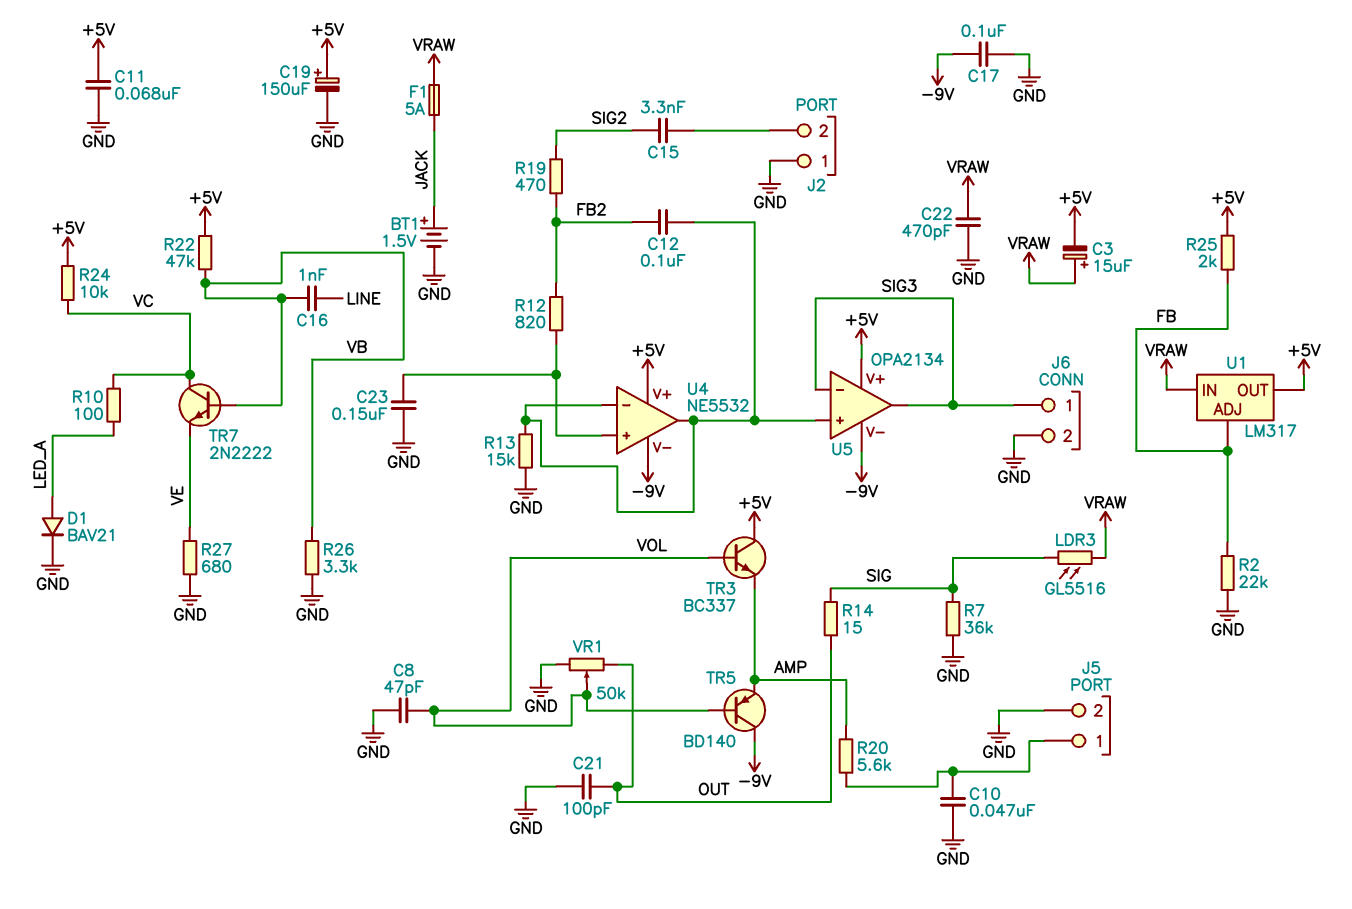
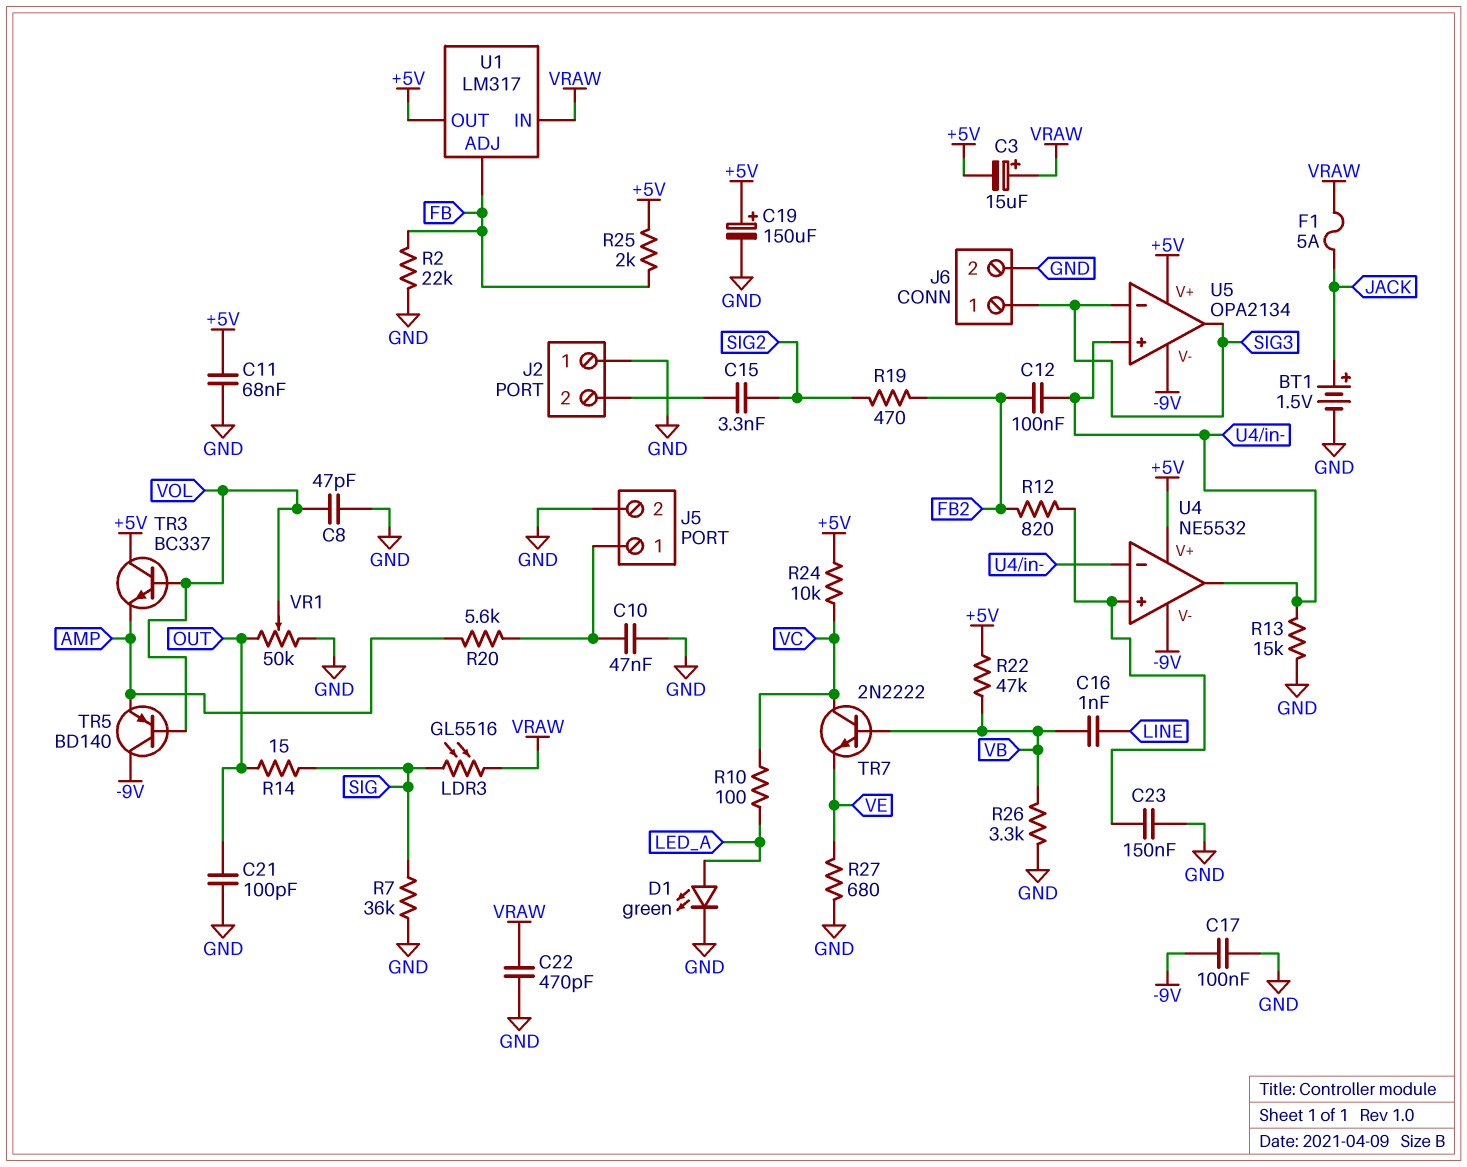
D1: diode BAV21 (A LED_A, K GND) -> LED green (A LED_A, K GND)

